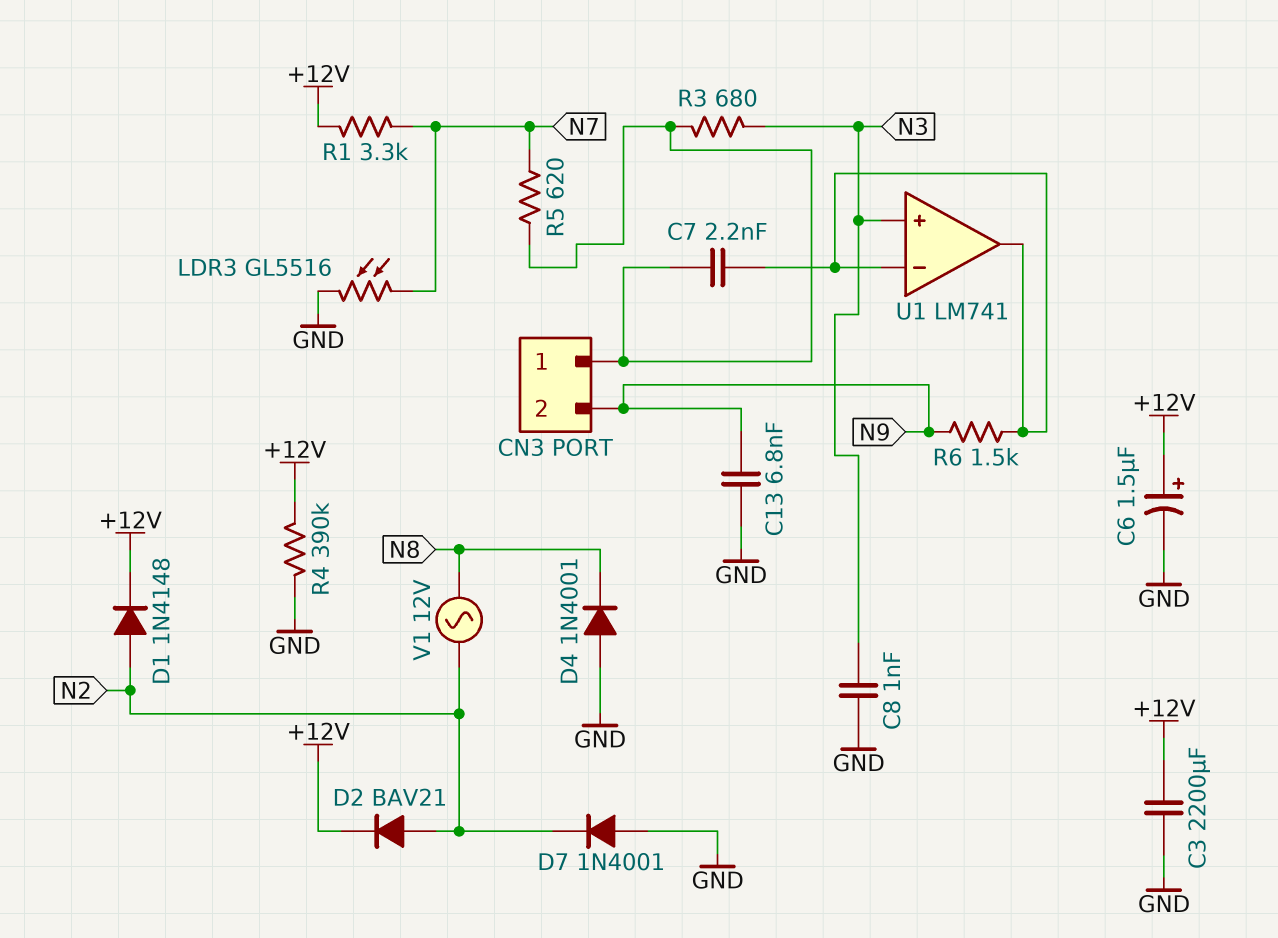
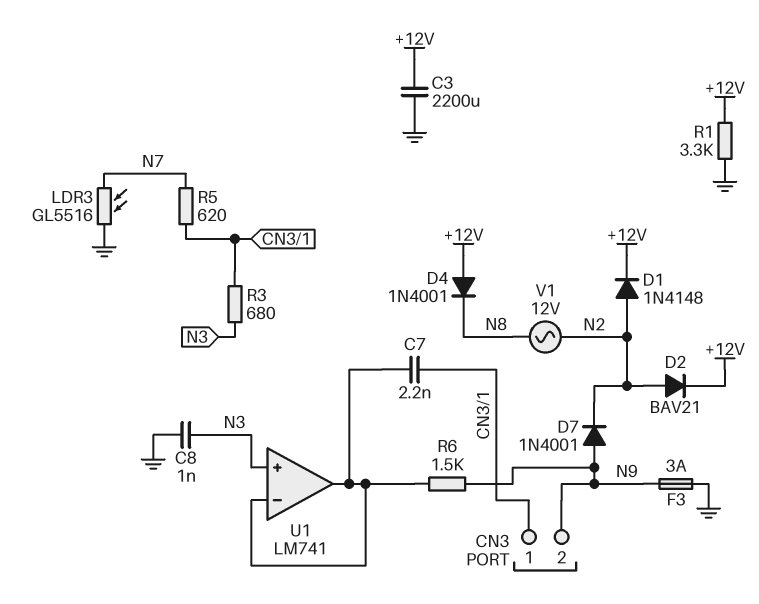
C6: 1.5uF (plus +12V, minus GND) -> none
C13: 6.8nF (GND, N9) -> none
D4: diode 1N4001 (A GND, K N8) -> diode 1N4001 (A +12V, K N8)
D7: diode 1N4001 (A GND, K N2) -> diode 1N4001 (A N9, K N2)
F3: none -> 3A (GND, N9)
R1: 3.3k (+12V, N7) -> 3.3k (+12V, GND)
R4: 390k (+12V, GND) -> none

